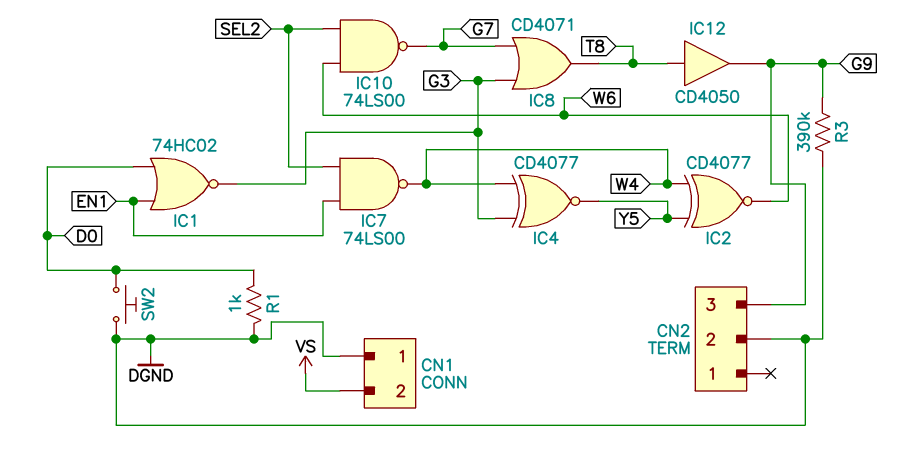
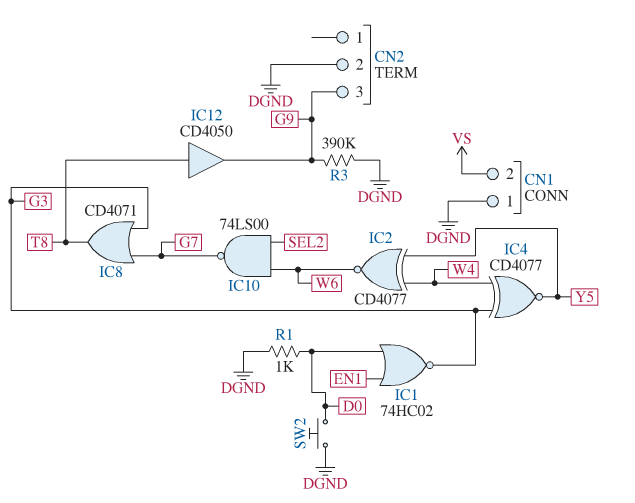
IC7: NAND 74LS00 (in EN1, in SEL2, out W4) -> none

